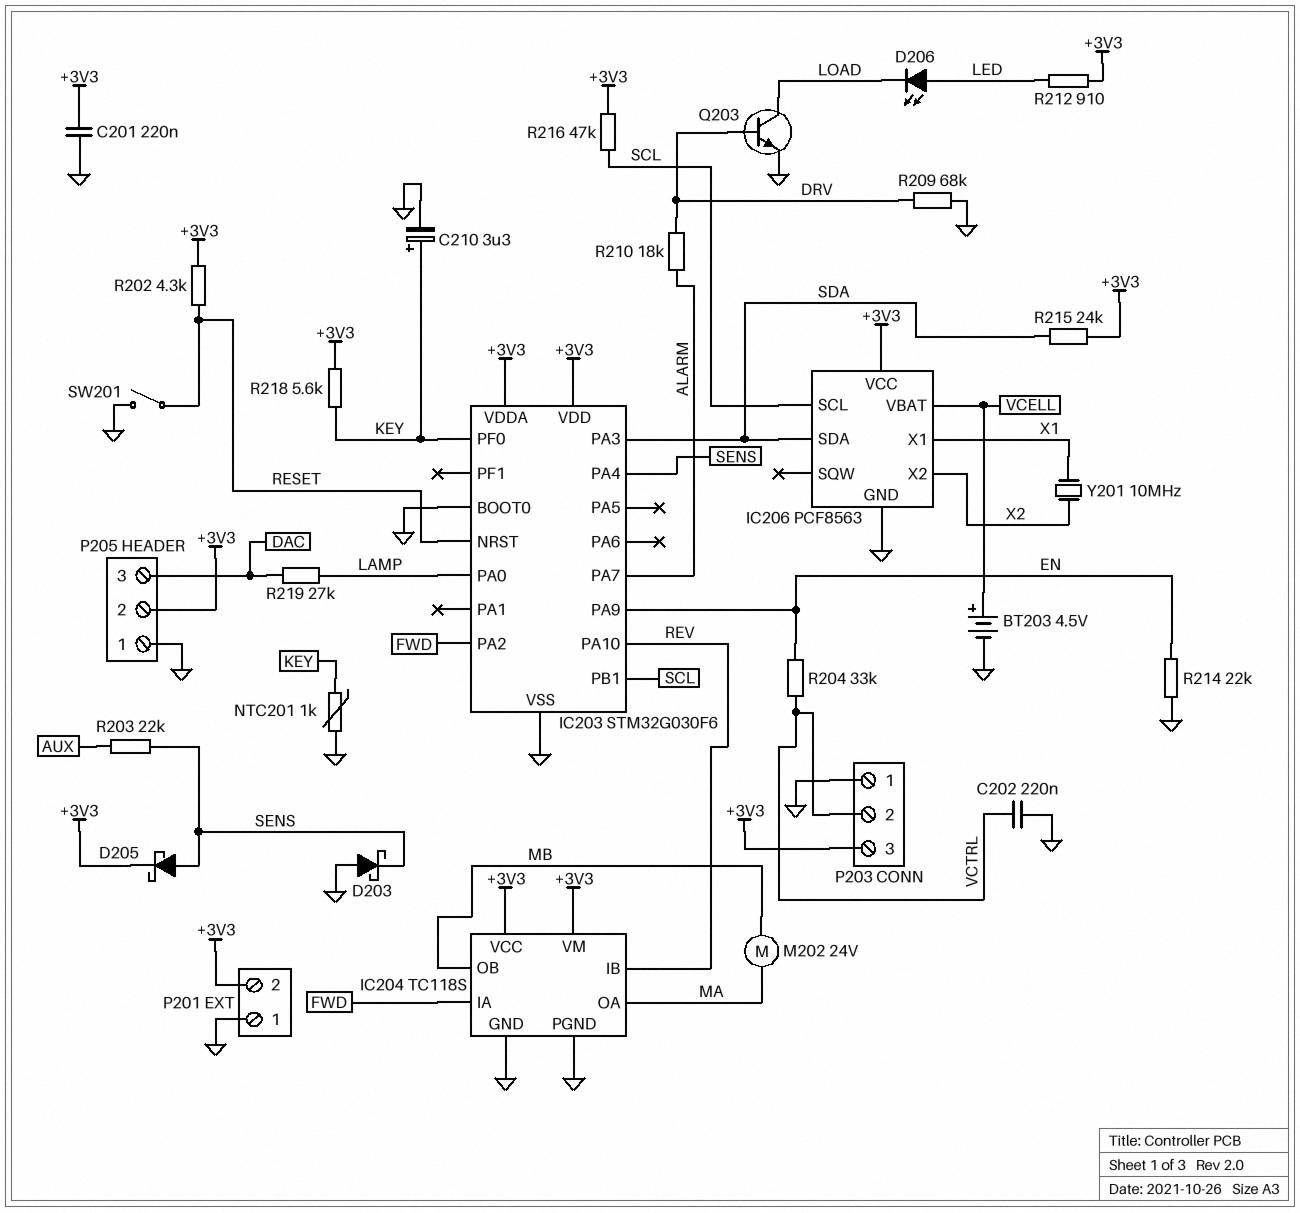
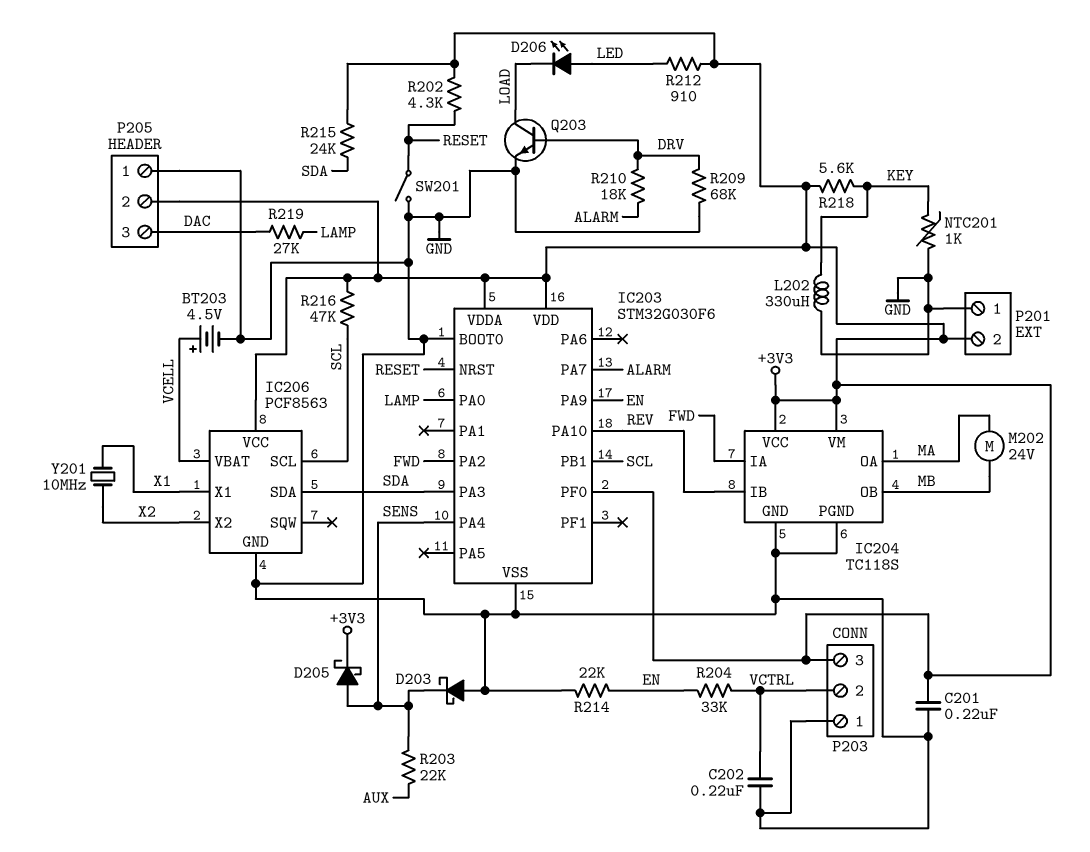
C210: 3.3uF (plus KEY, minus GND) -> none
IC203 pin PF0: KEY -> +3V3
L202: none -> 330uH (GND, KEY)

